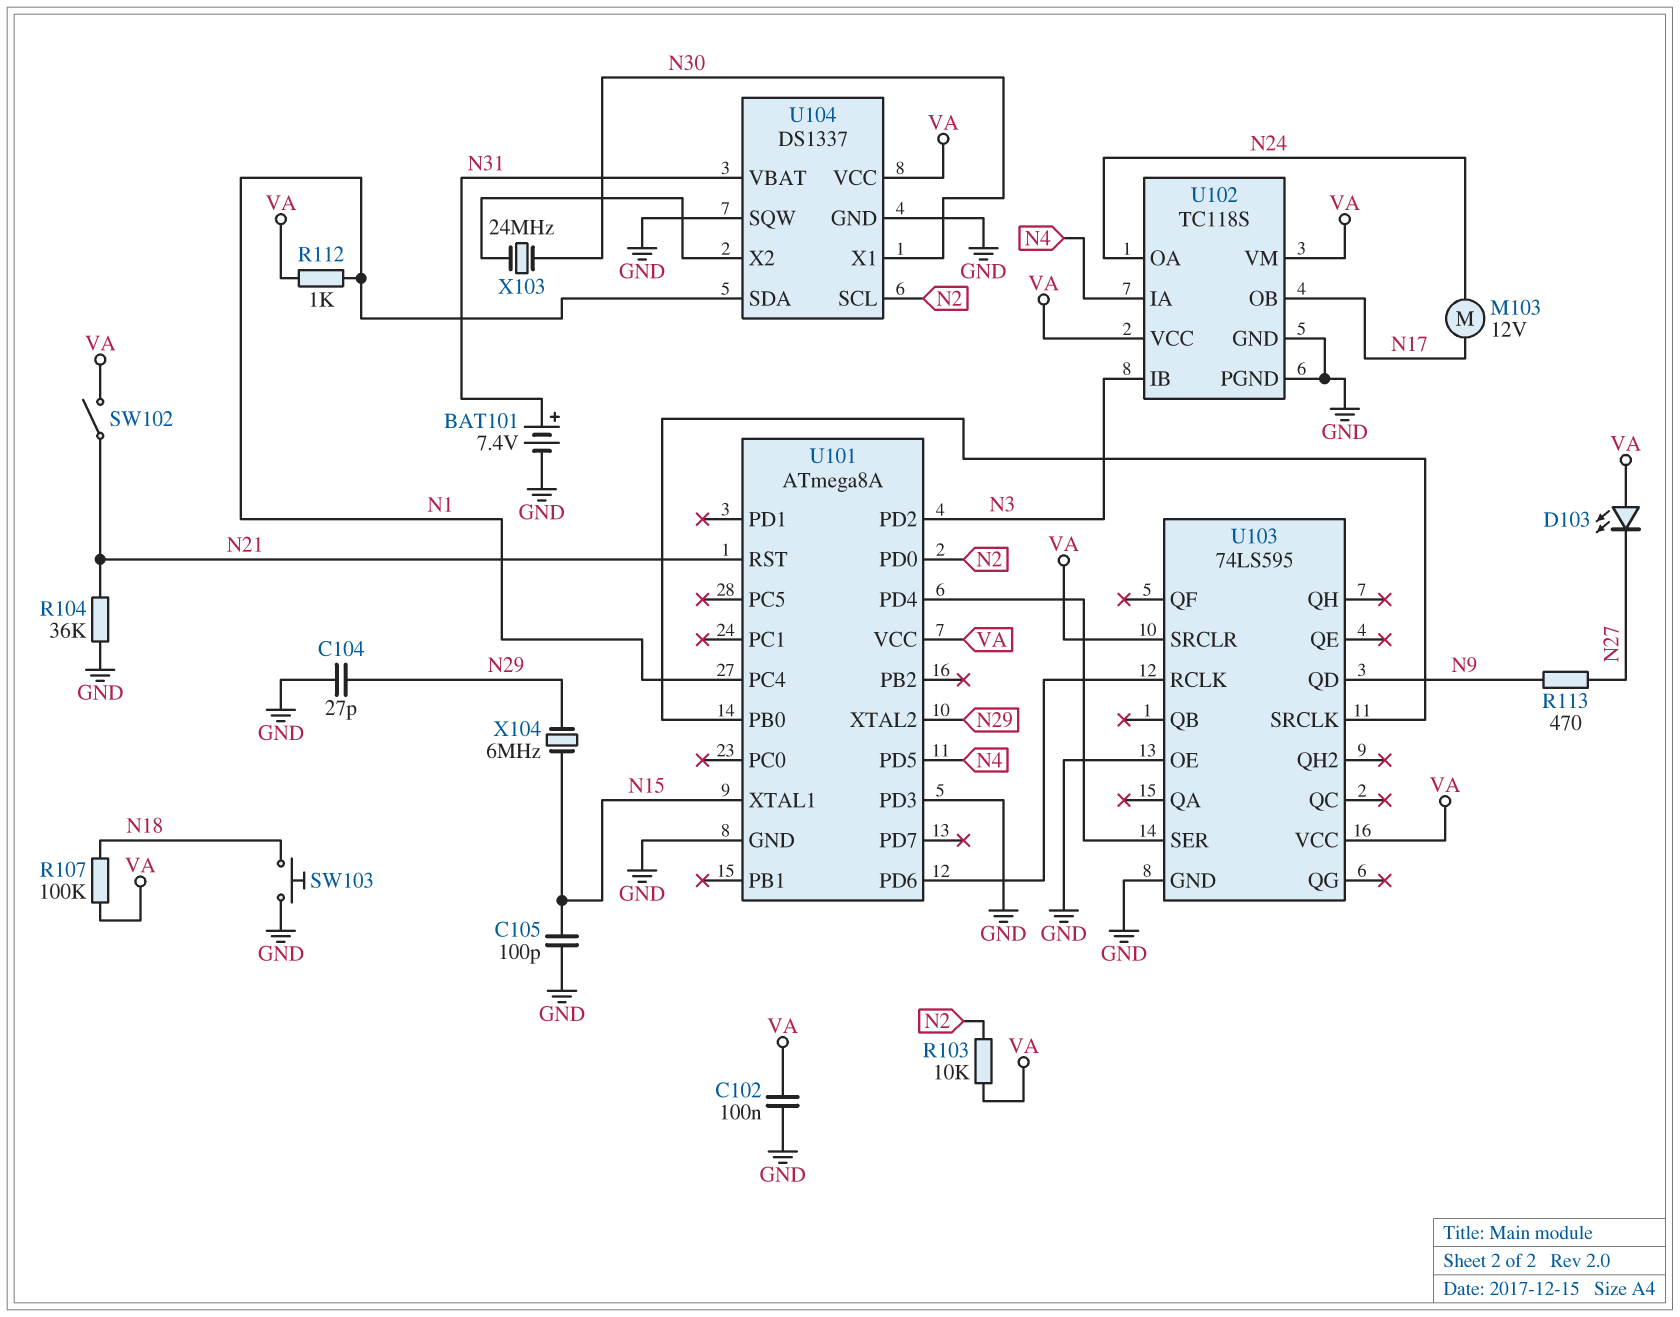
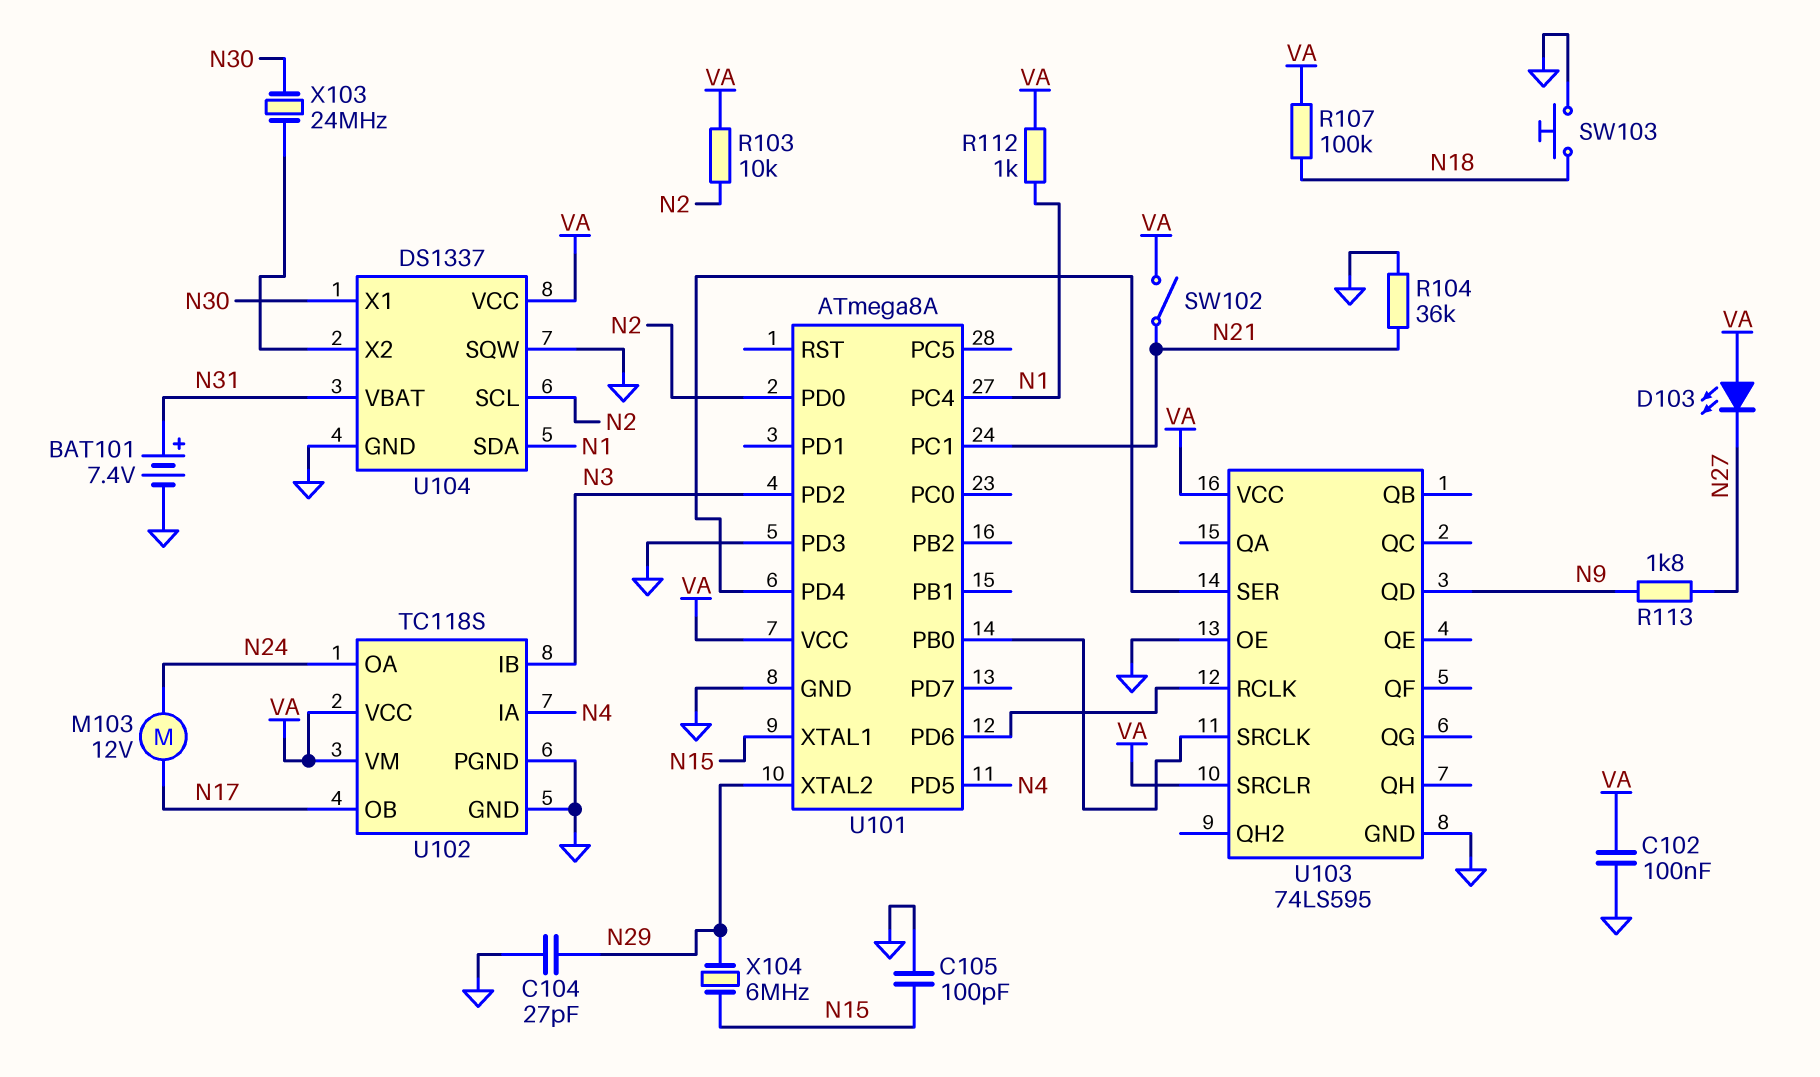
R113: 470 (N9, N27) -> 1.8k (N9, N27)
U101 pin PC1: none -> N21
U101 pin RST: N21 -> none

